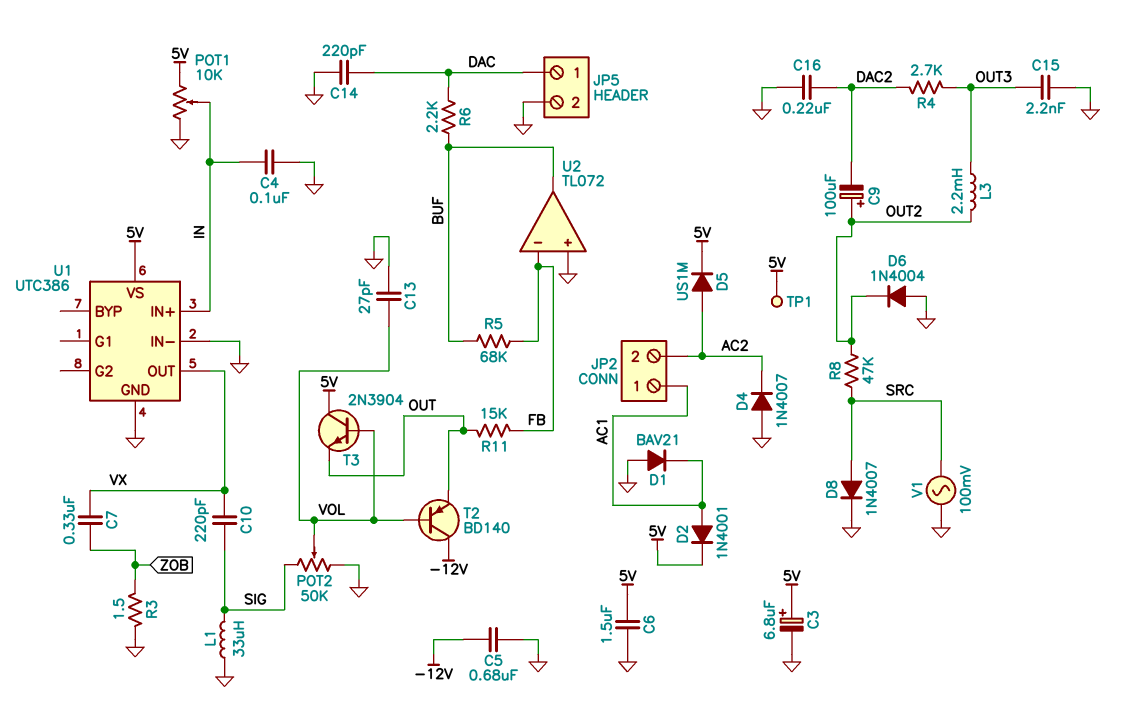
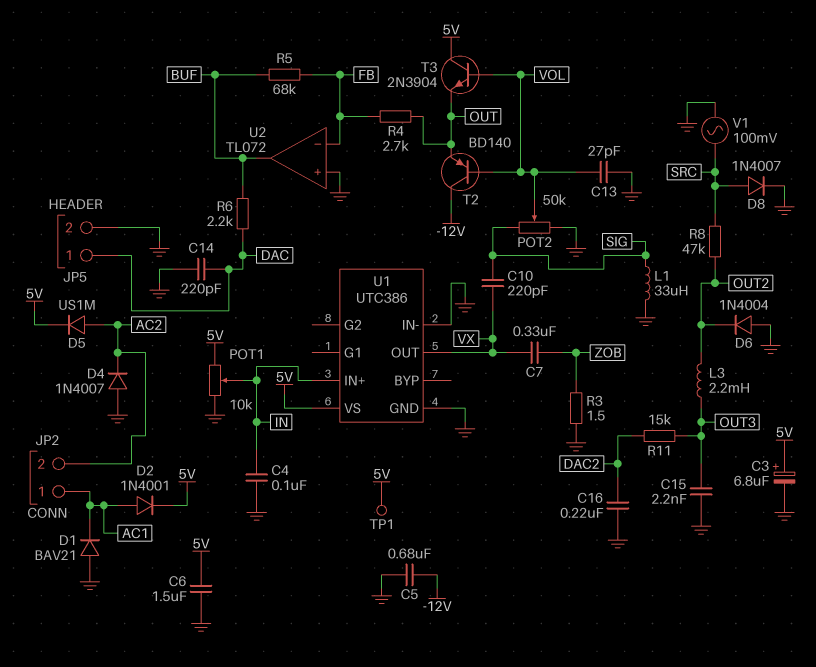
C9: 100uF (plus OUT2, minus DAC2) -> none
R4: 2.7k (DAC2, OUT3) -> 2.7k (FB, OUT)
R11: 15k (FB, OUT) -> 15k (DAC2, OUT3)

